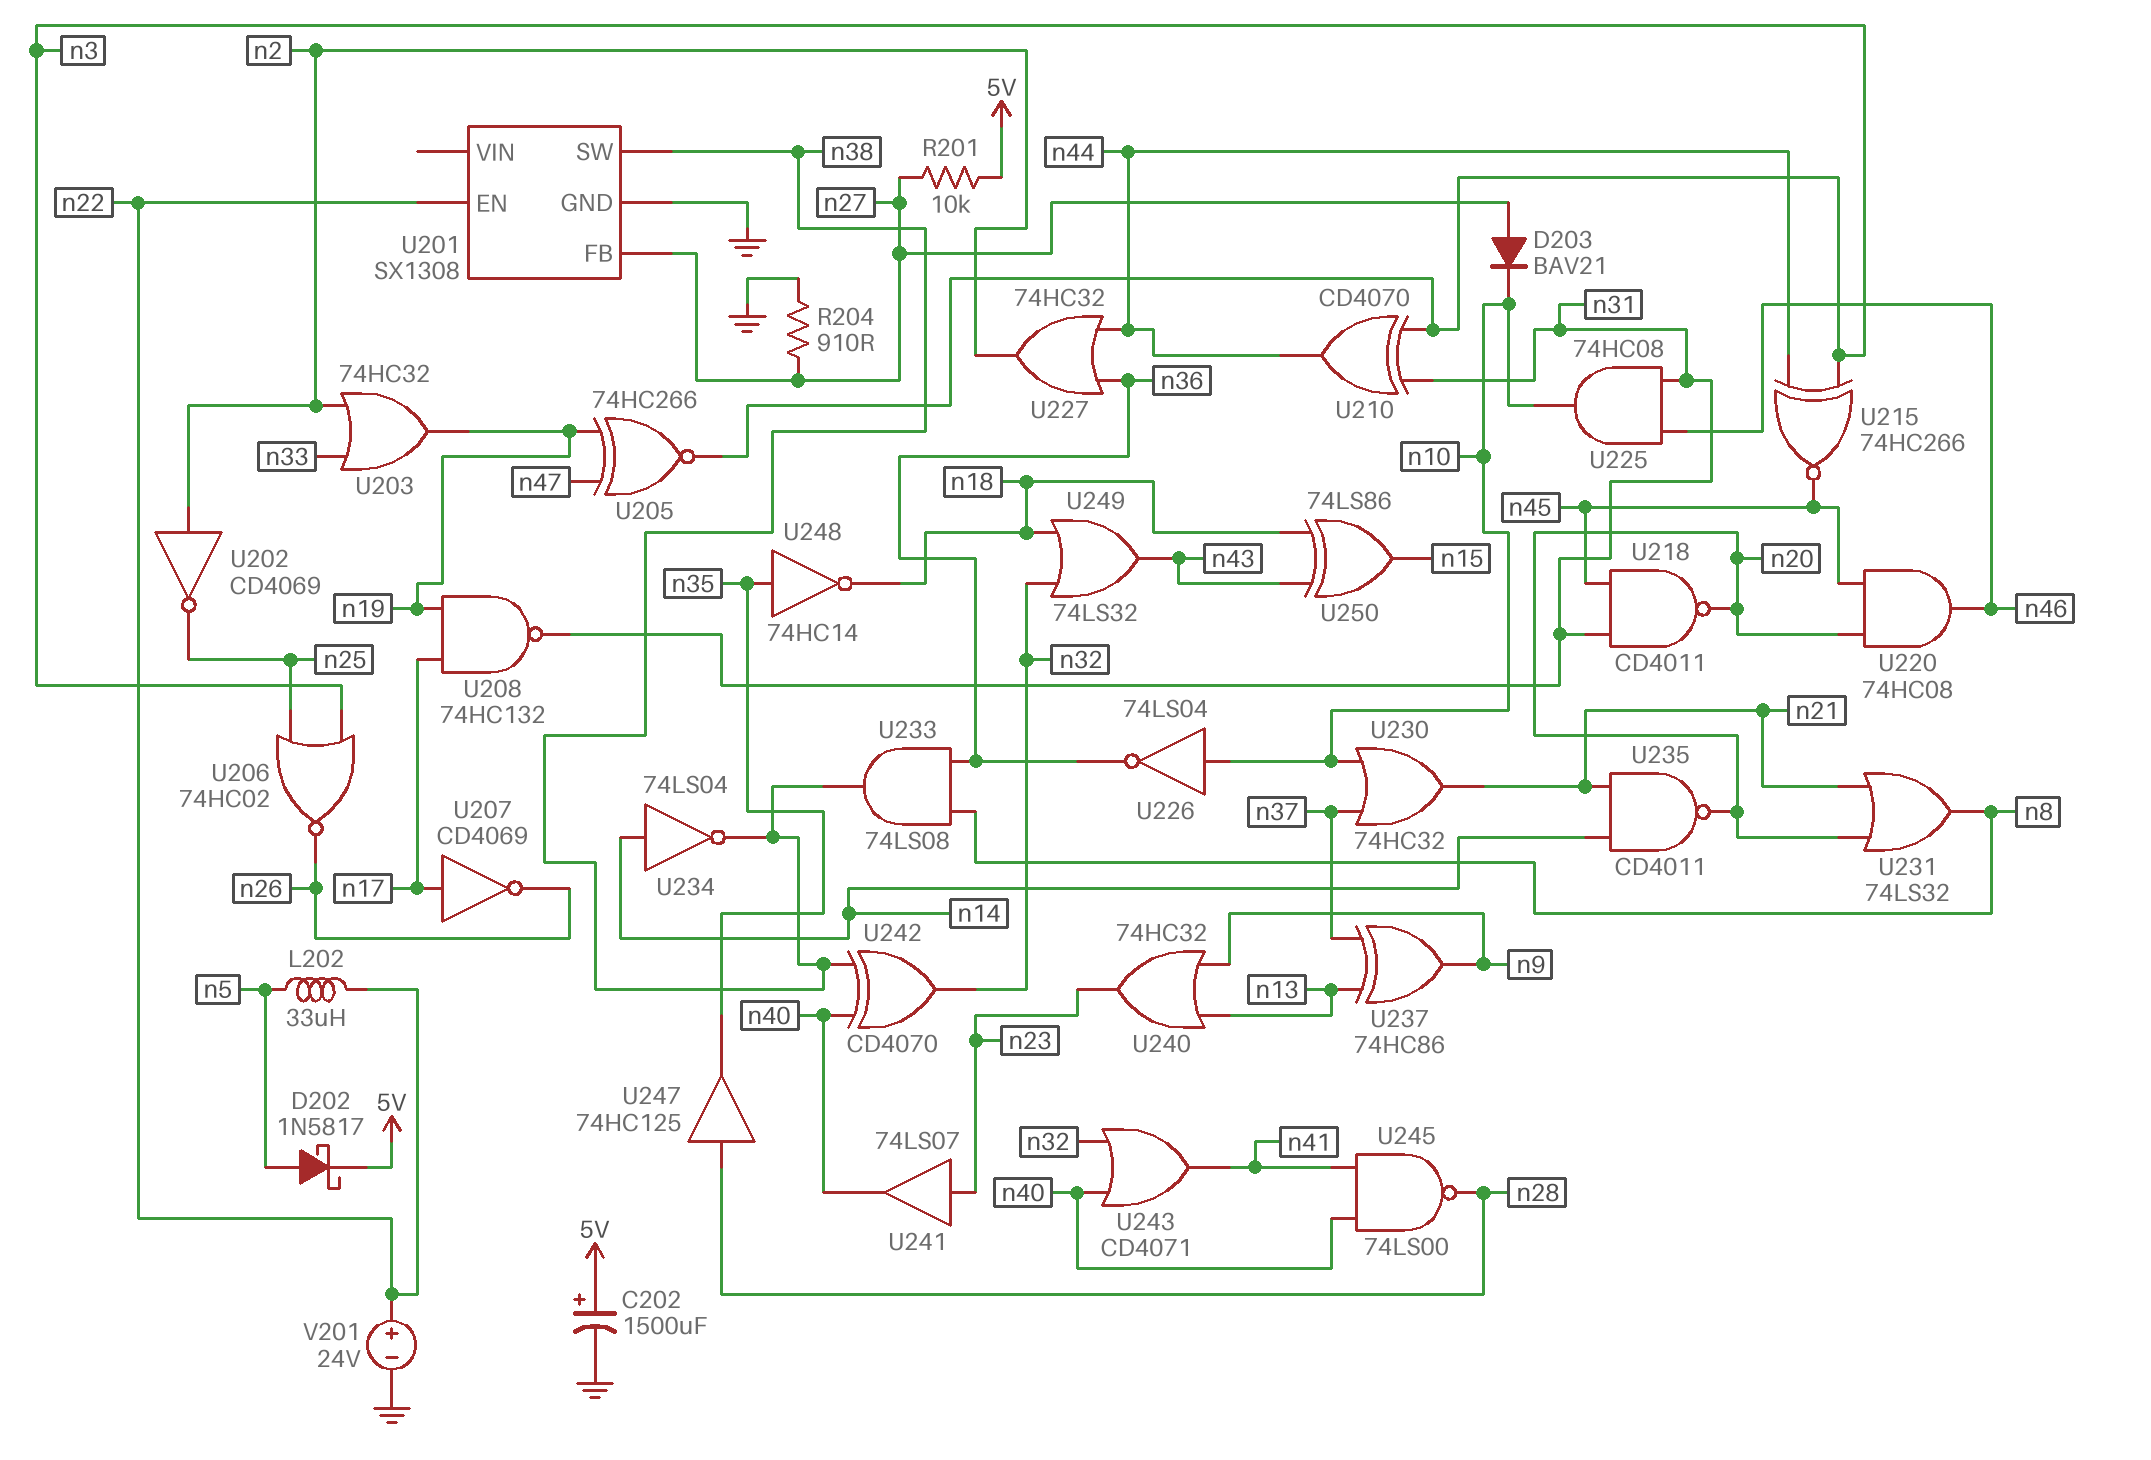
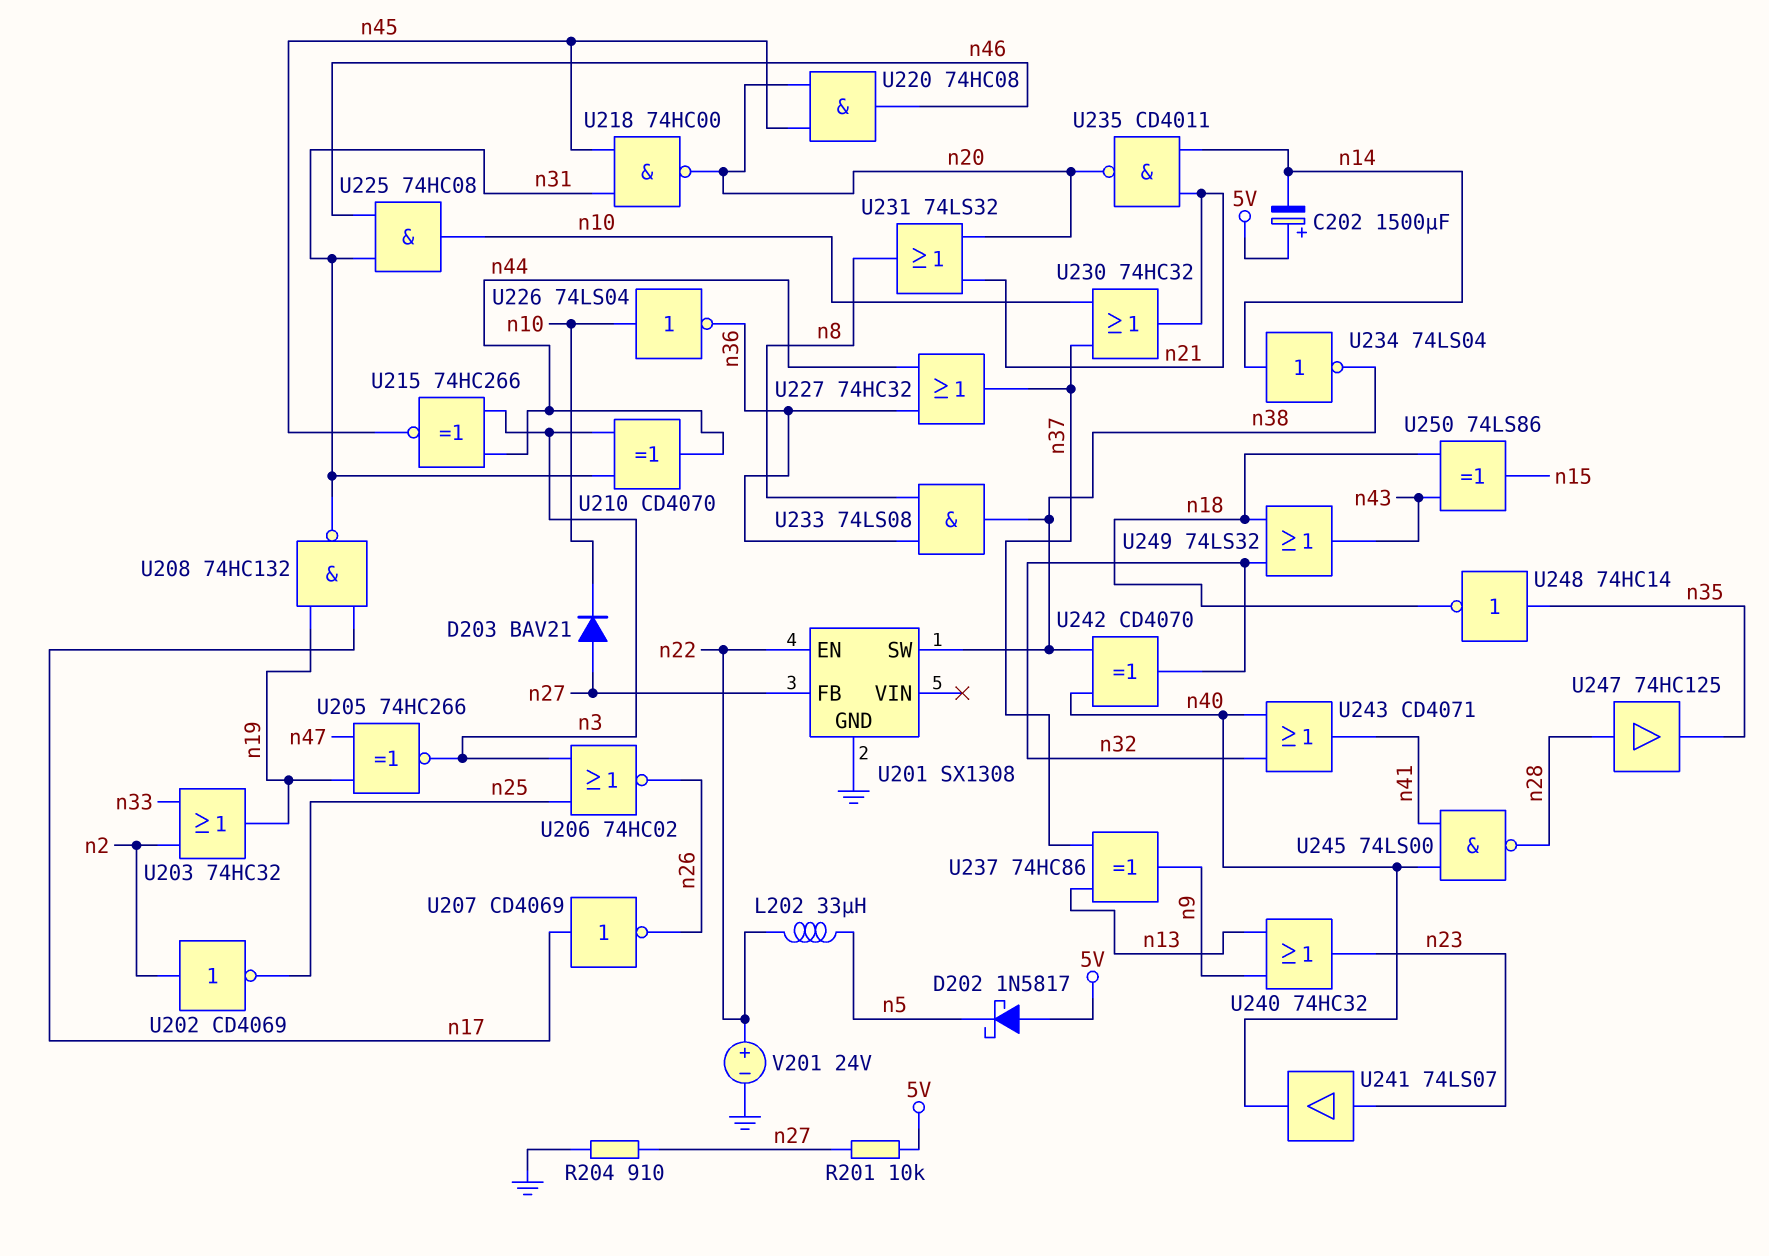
C202: 1500uF (plus 5V, minus GND) -> 1500uF (plus 5V, minus n14)
D202: schottky 1N5817 (A n5, K 5V) -> schottky 1N5817 (A 5V, K n5)
U218: NAND CD4011 (in n31, in n45, out n20) -> NAND 74HC00 (in n31, in n45, out n20)
U227: OR 74HC32 (in n36, in n44, out n2) -> OR 74HC32 (in n36, in n44, out n37)

